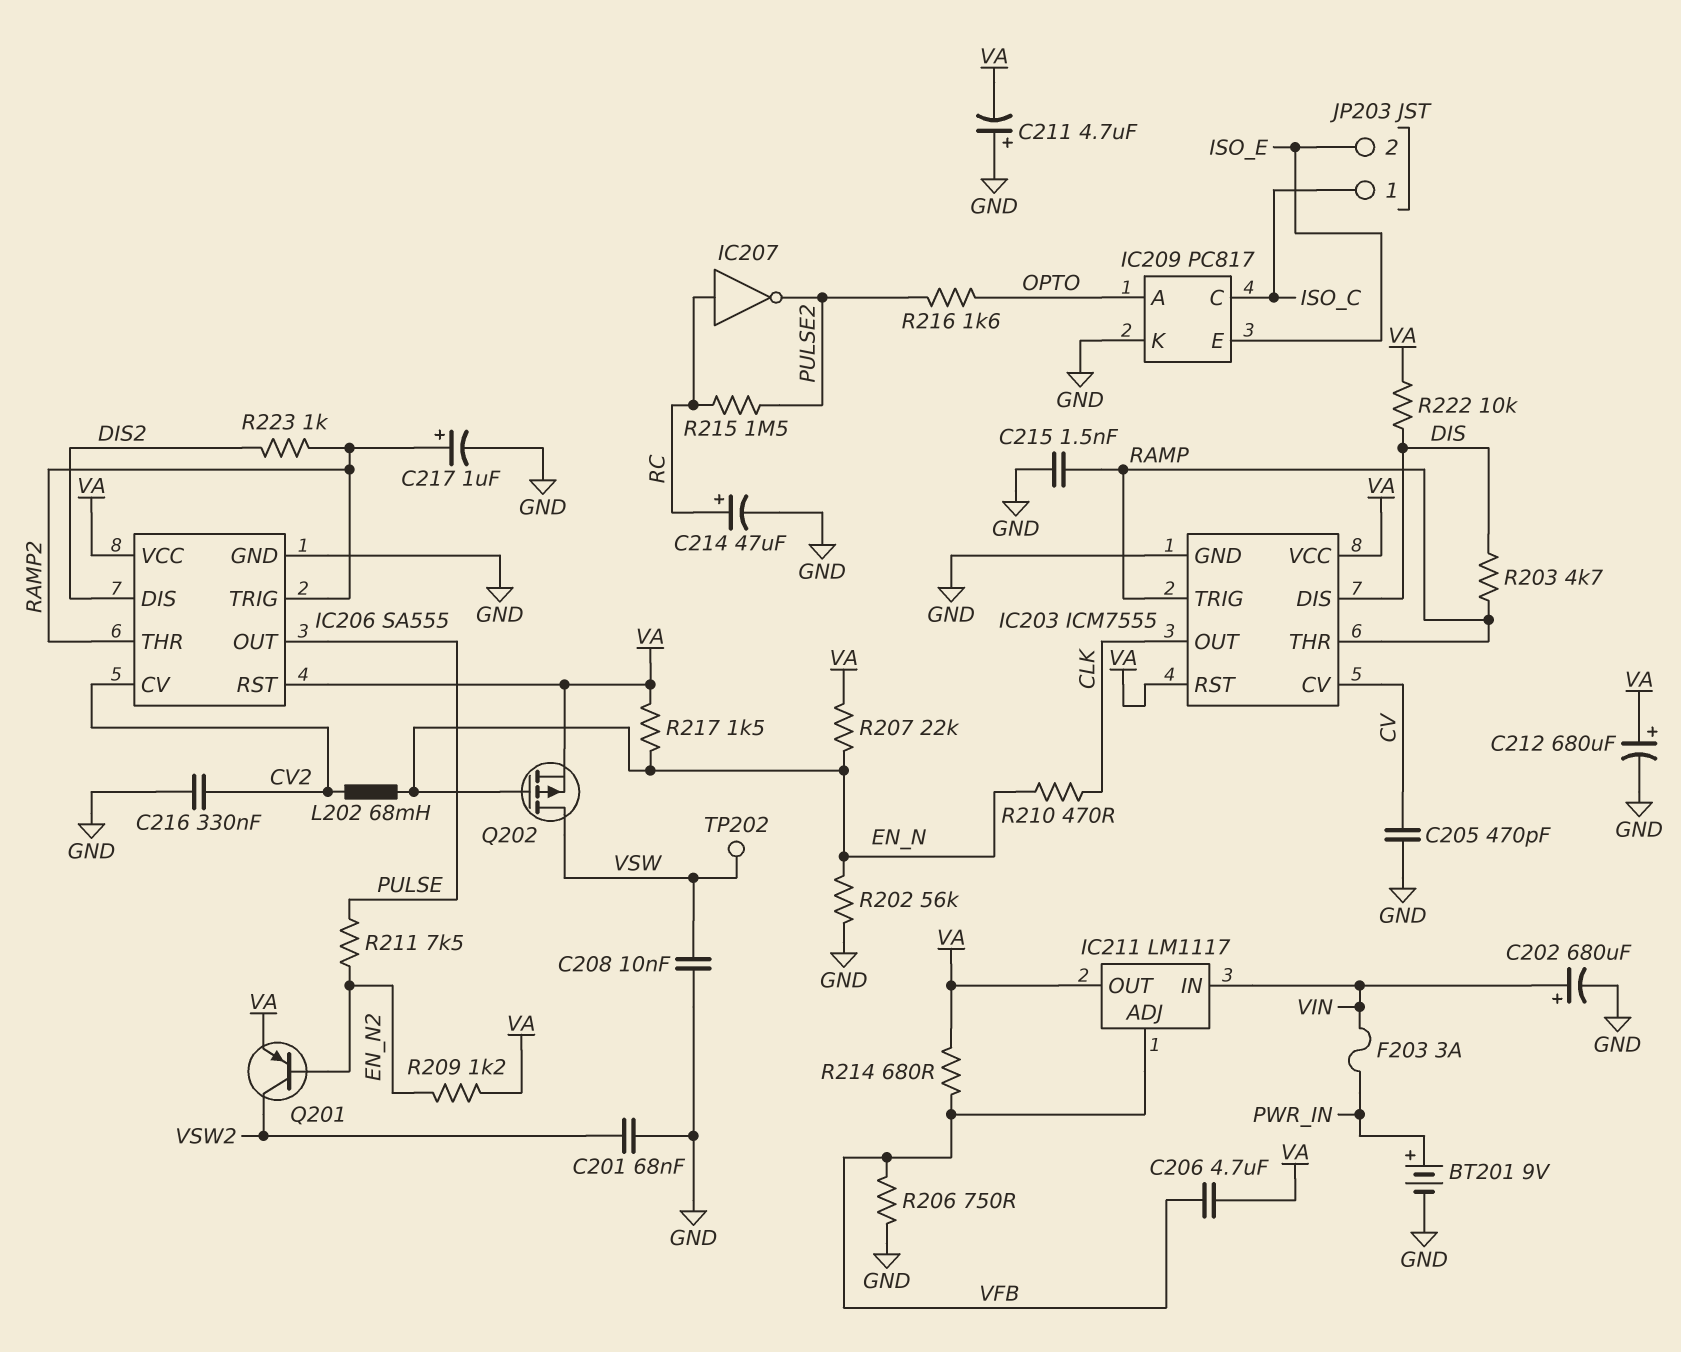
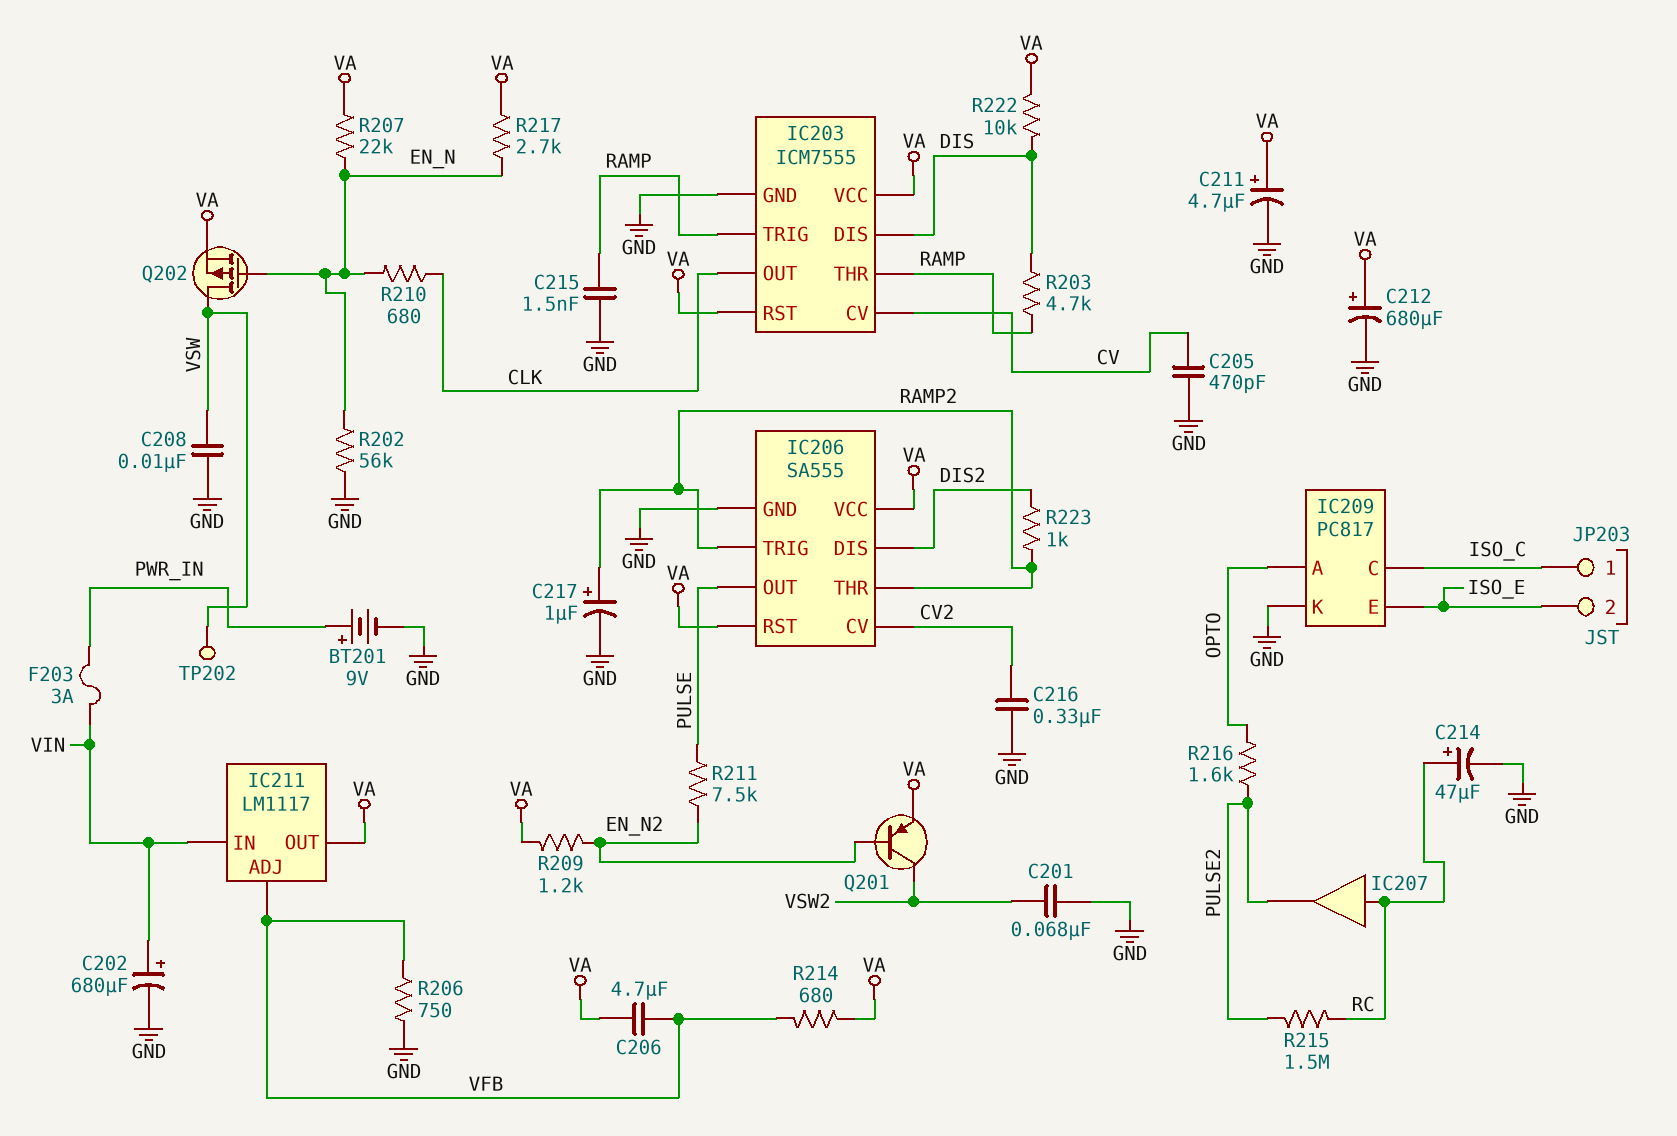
C211: 4.7uF (plus GND, minus VA) -> 4.7uF (plus VA, minus GND)
IC207: NOT (in RC, out PULSE2) -> buffer (in RC, out PULSE2)
L202: 68mH (CV2, EN_N) -> none
R210: 470 (CLK, EN_N) -> 680 (CLK, EN_N)
R217: 1.5k (EN_N, VA) -> 2.7k (EN_N, VA)

